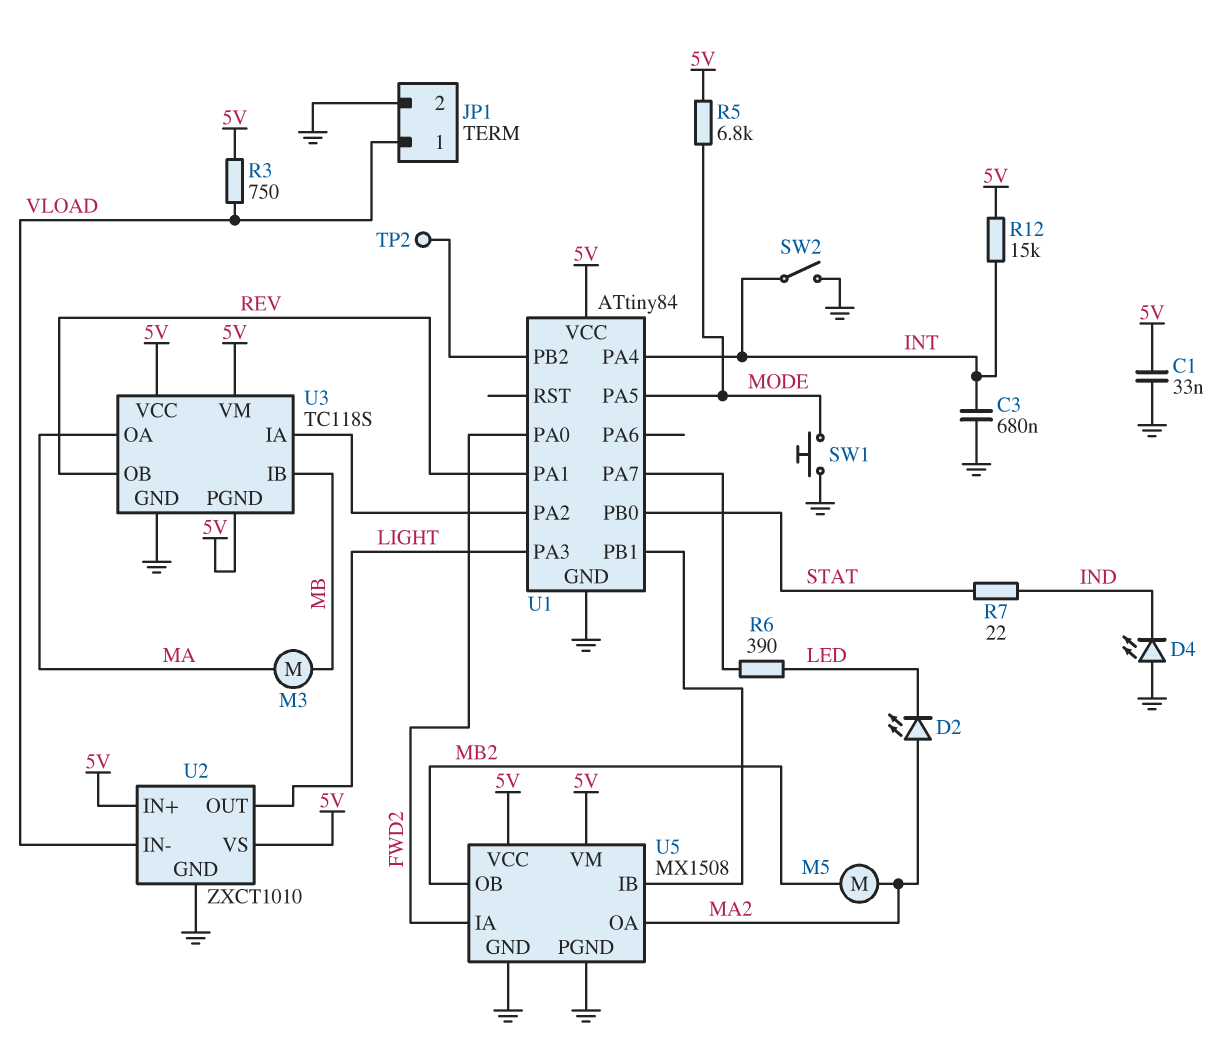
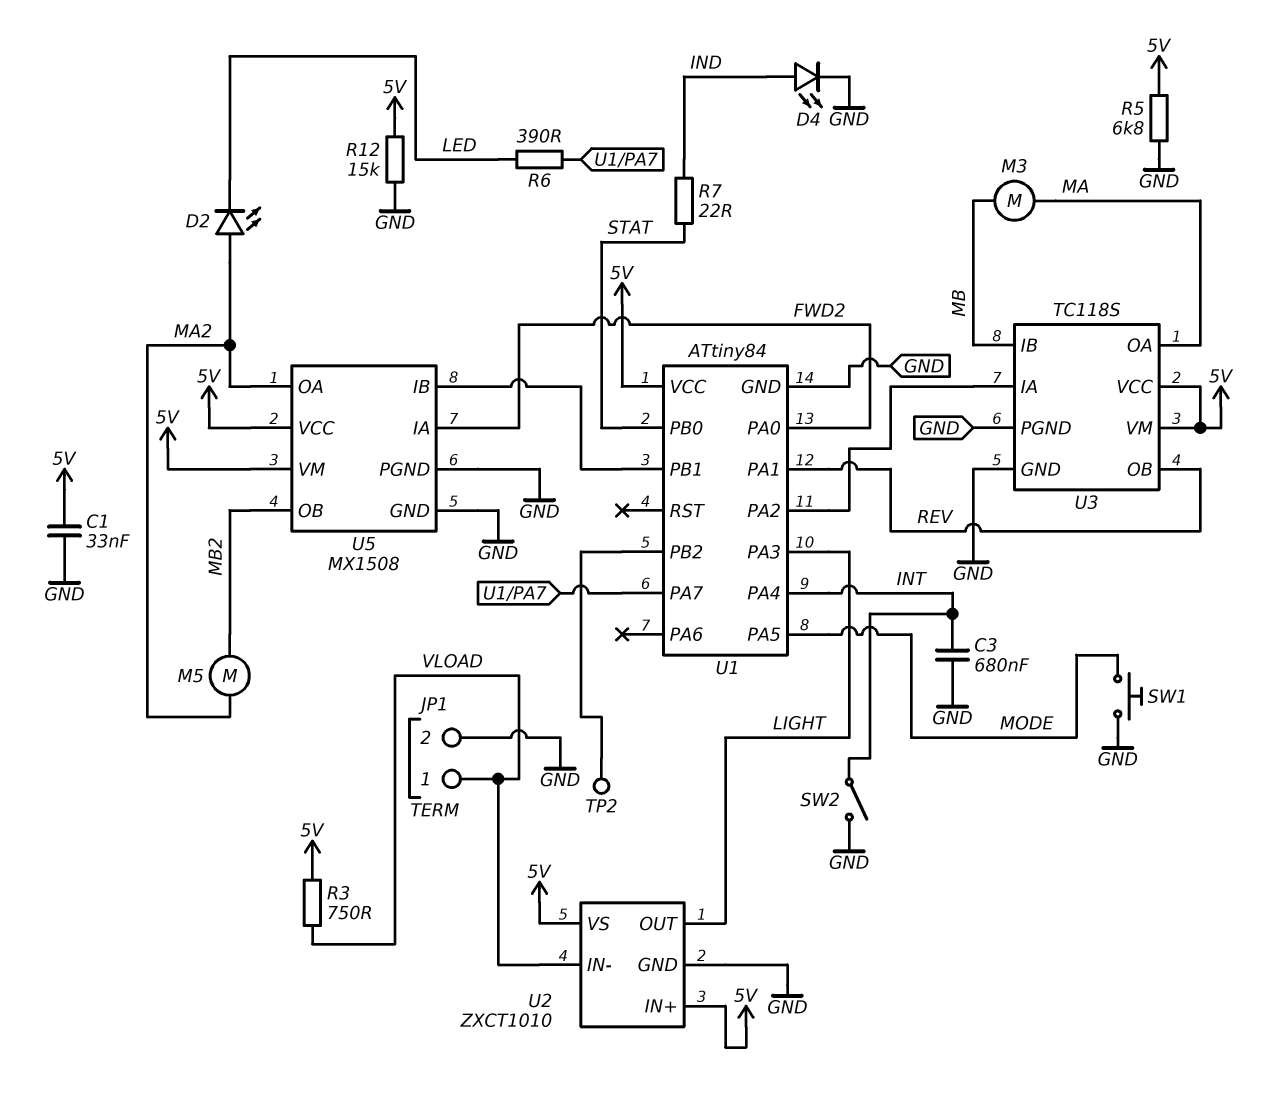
D4: LED (A GND, K IND) -> LED (A IND, K GND)
R5: 6.8k (5V, MODE) -> 6.8k (5V, GND)
R12: 15k (5V, INT) -> 15k (5V, GND)
U3 pin PGND: 5V -> GND

